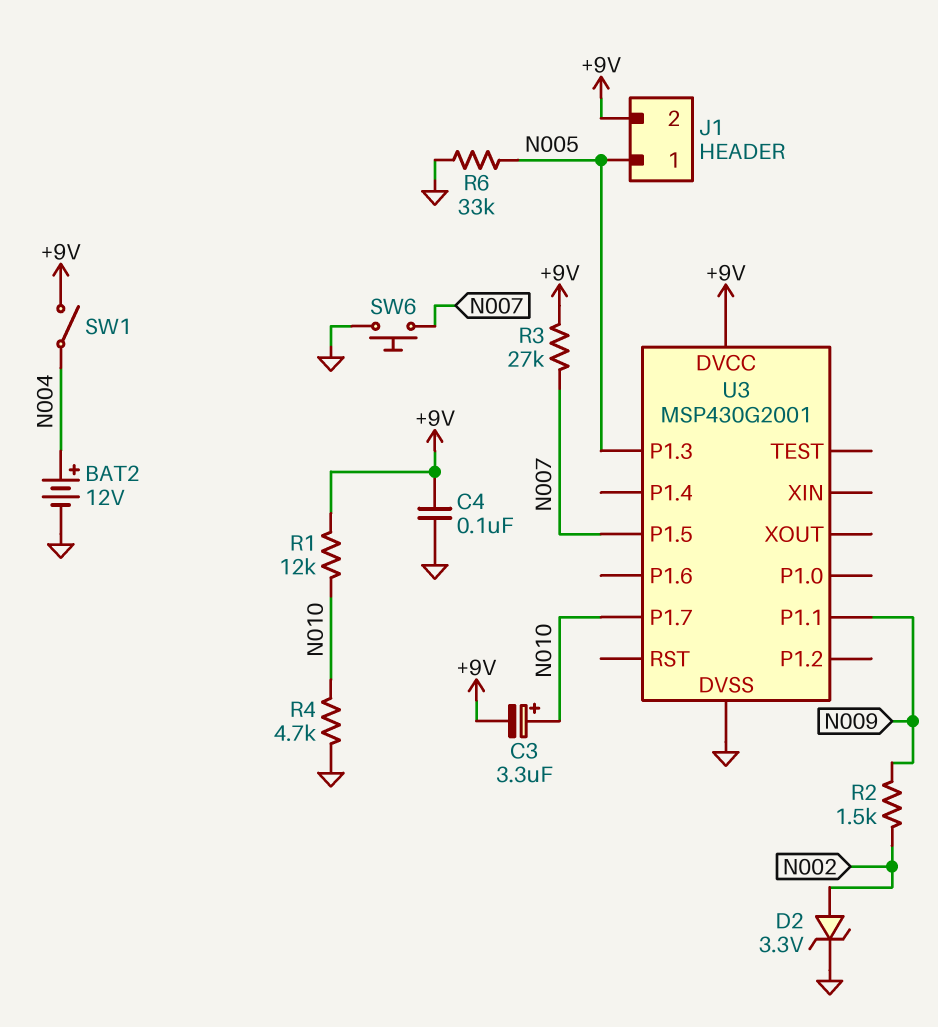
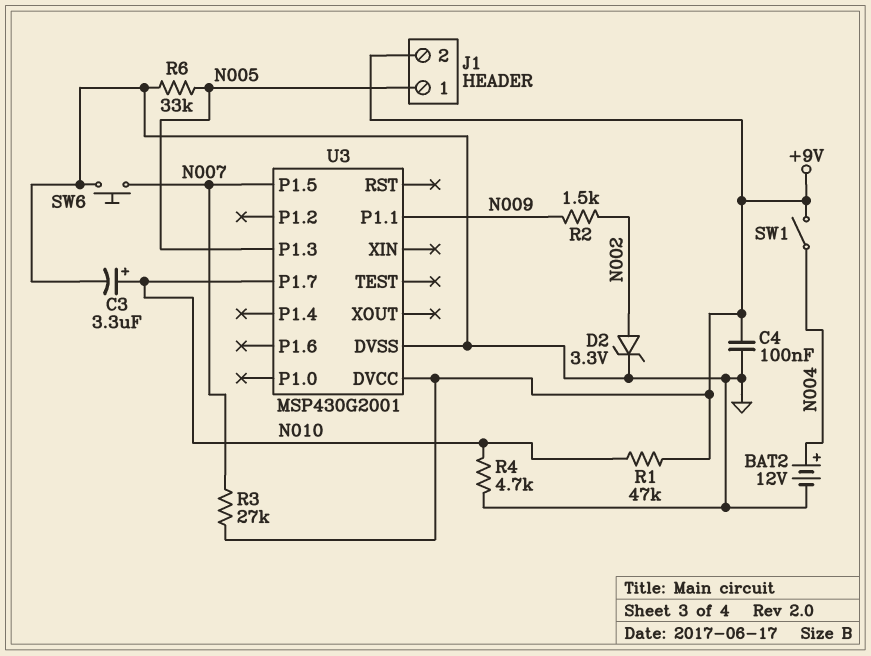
C3: 3.3uF (plus N010, minus +9V) -> 3.3uF (plus N010, minus GND)
R1: 12k (+9V, N010) -> 47k (+9V, N010)

